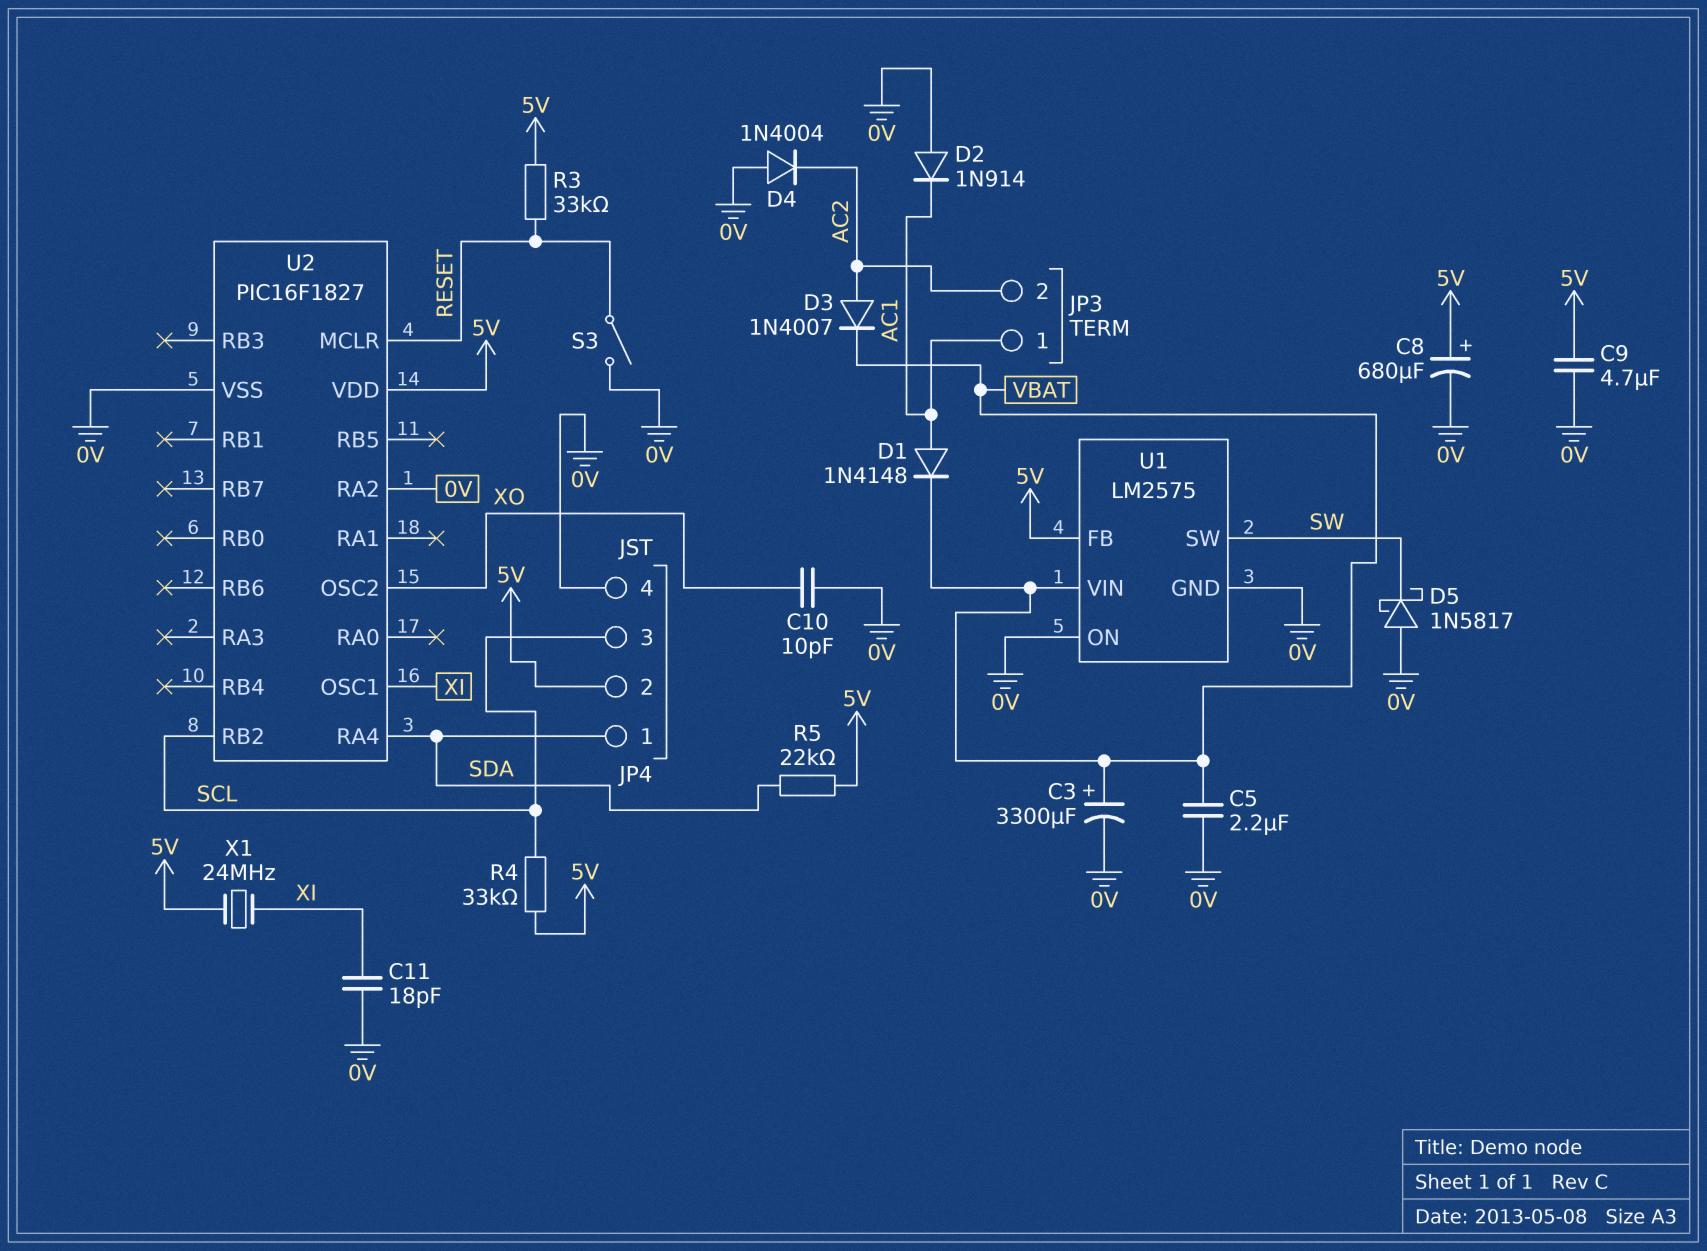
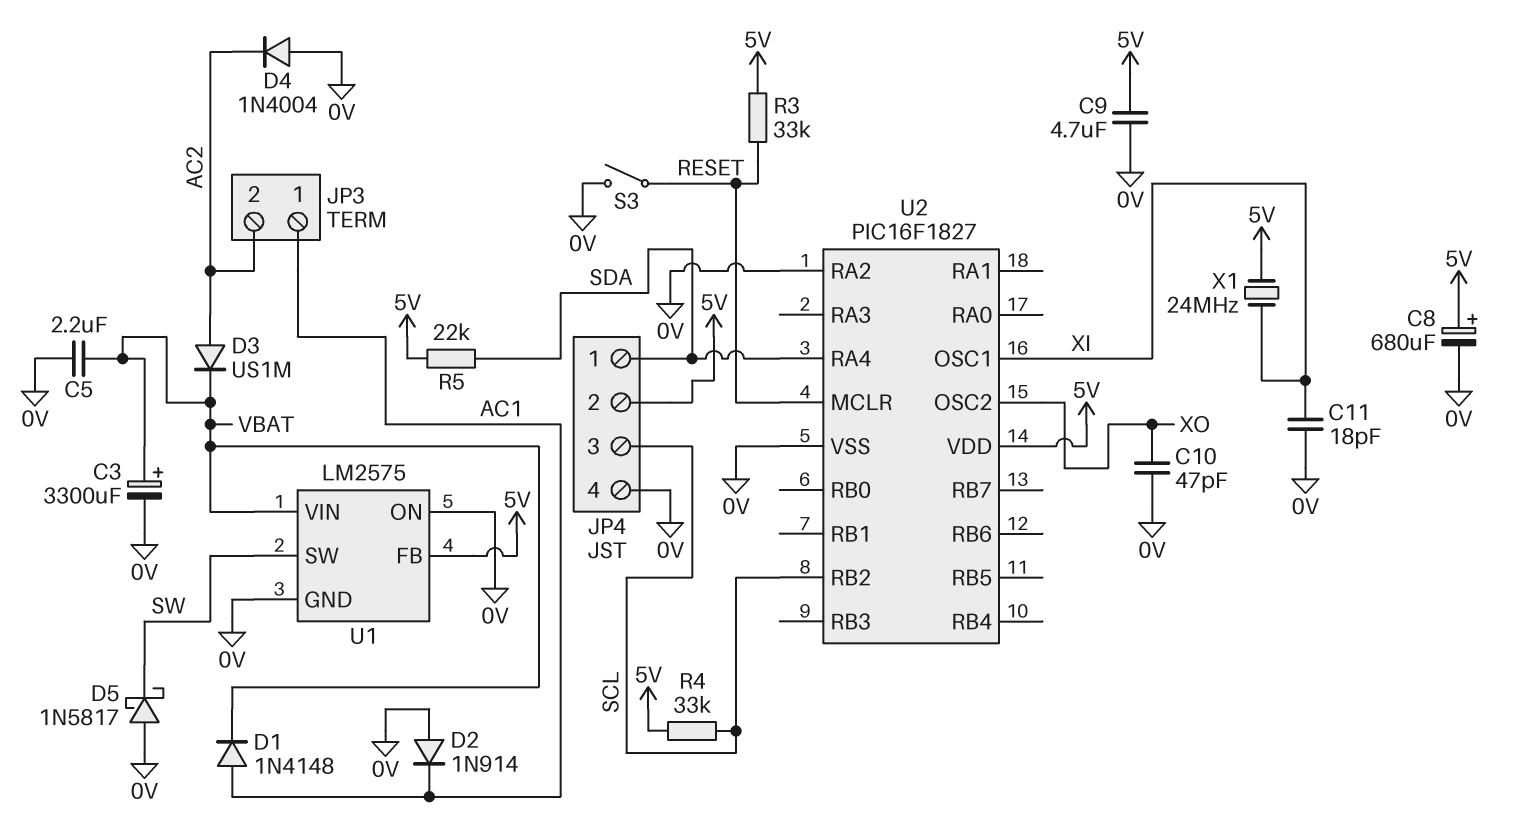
C10: 10pF (0V, XO) -> 47pF (0V, XO)
D3: diode 1N4007 (A AC2, K VBAT) -> diode US1M (A AC2, K VBAT)

